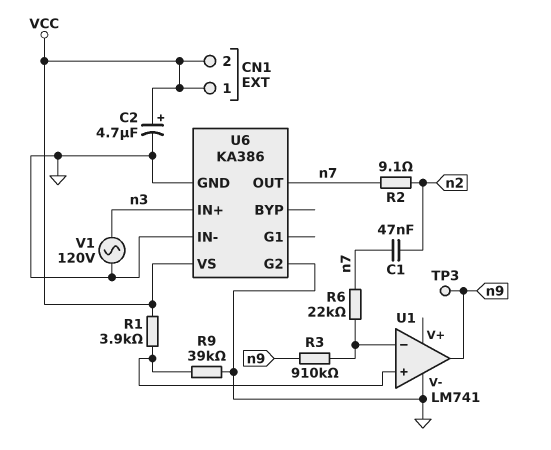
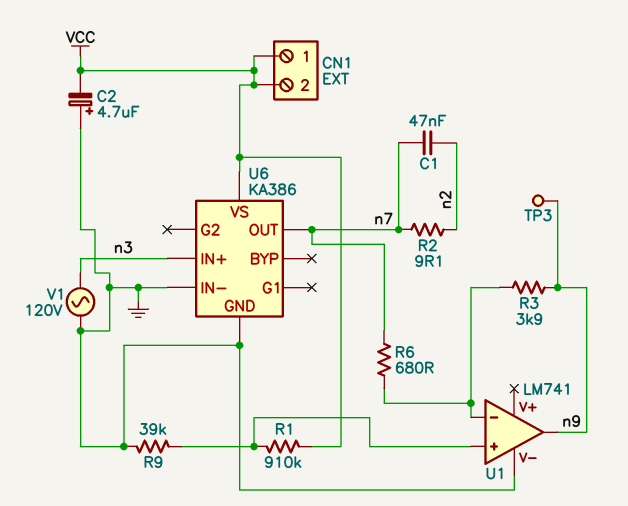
C2: 4.7uF (plus VCC, minus GND) -> 4.7uF (plus GND, minus VCC)
R1: 3.9k (U1/in+, VCC) -> 910k (U1/in+, VCC)
R3: 910k (U1/in-, n9) -> 3.9k (U1/in-, n9)
R6: 22k (U1/in-, n7) -> 680 (U1/in-, n7)
U6 pin G2: GND -> none

